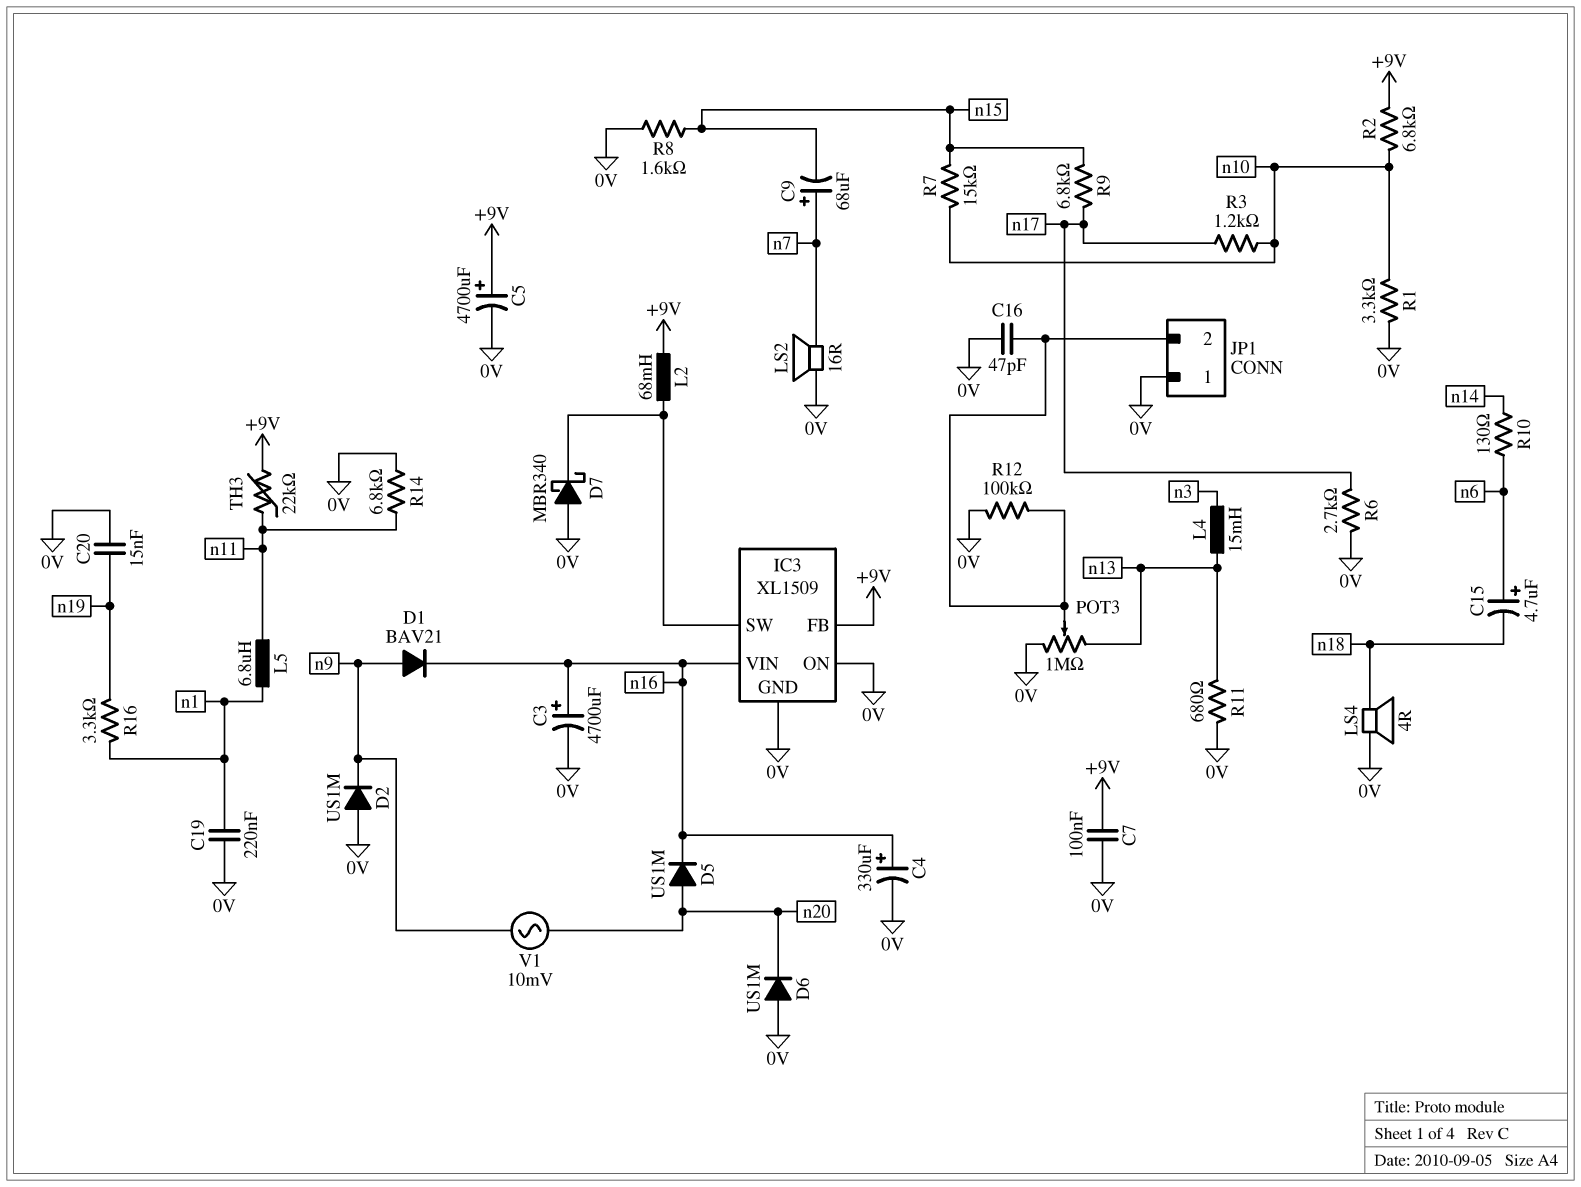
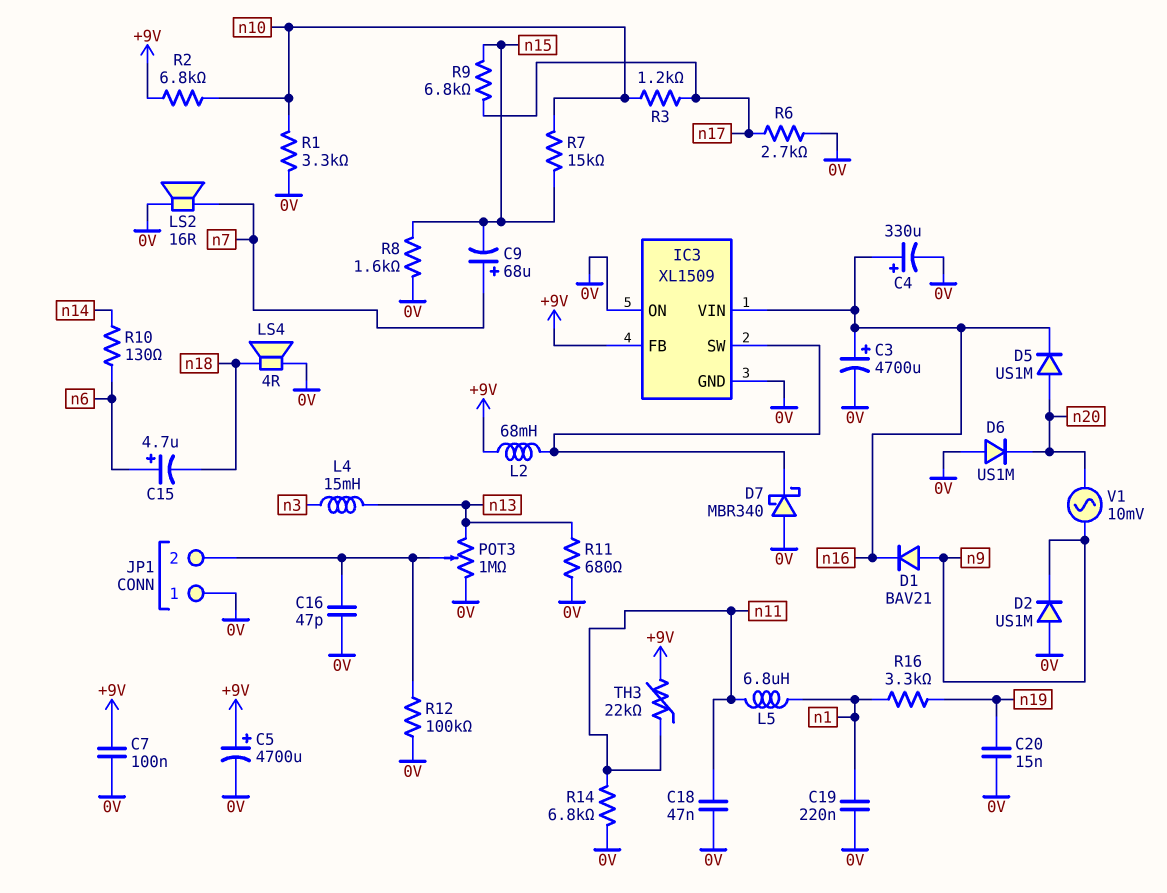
C18: none -> 47nF (0V, n11)

